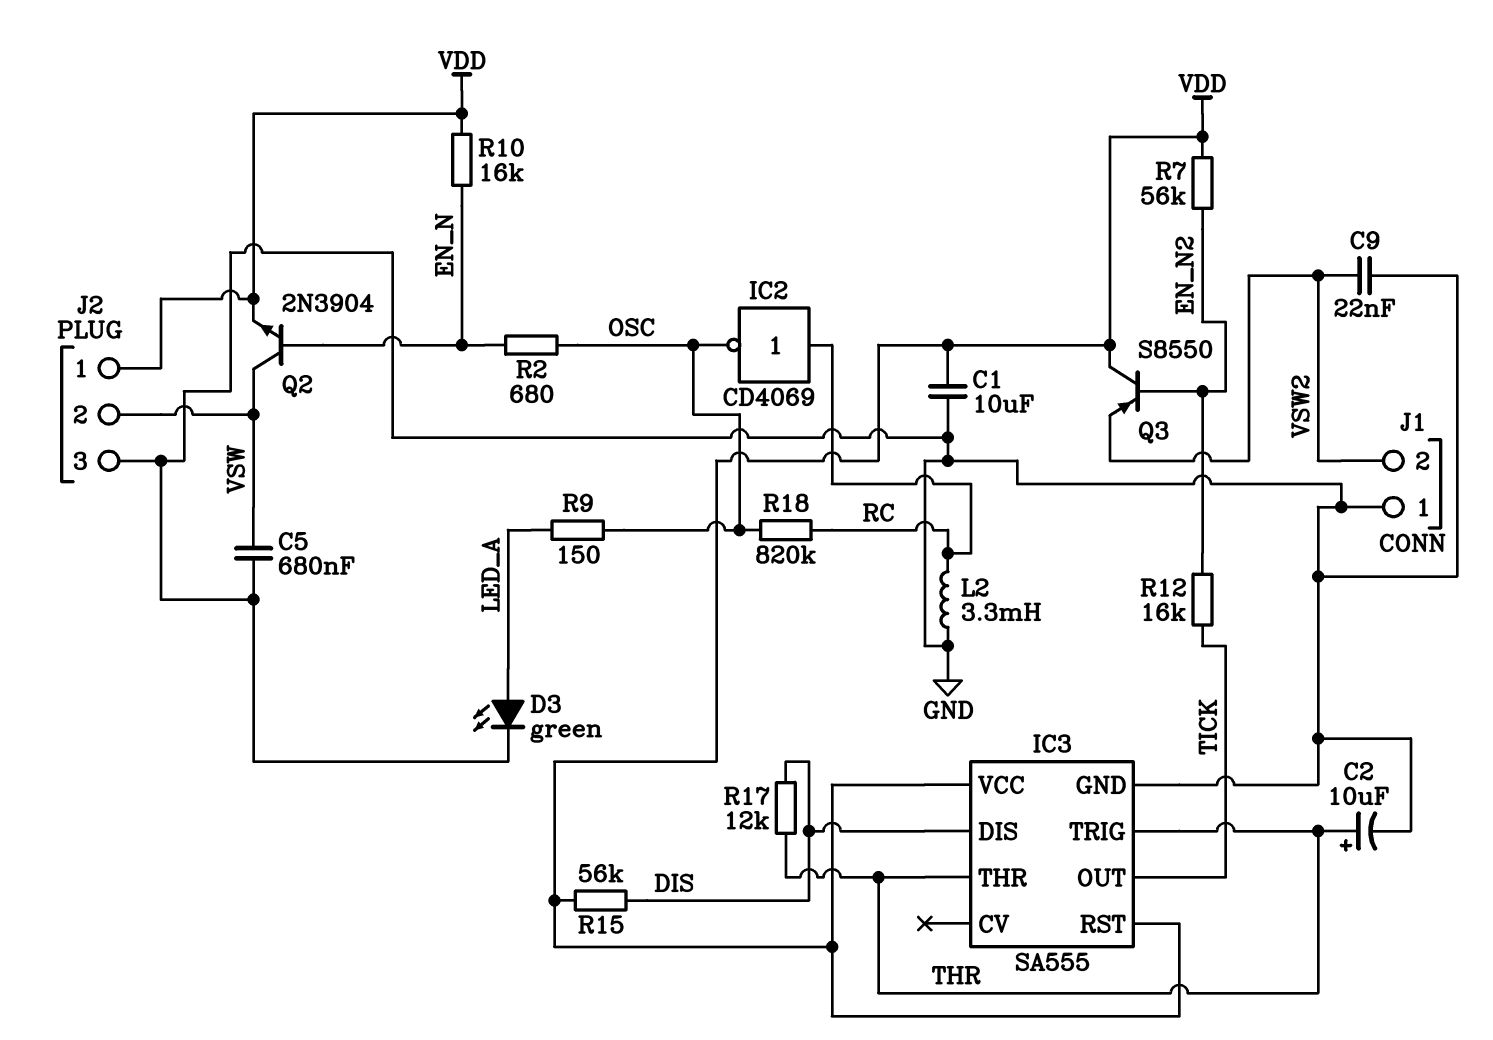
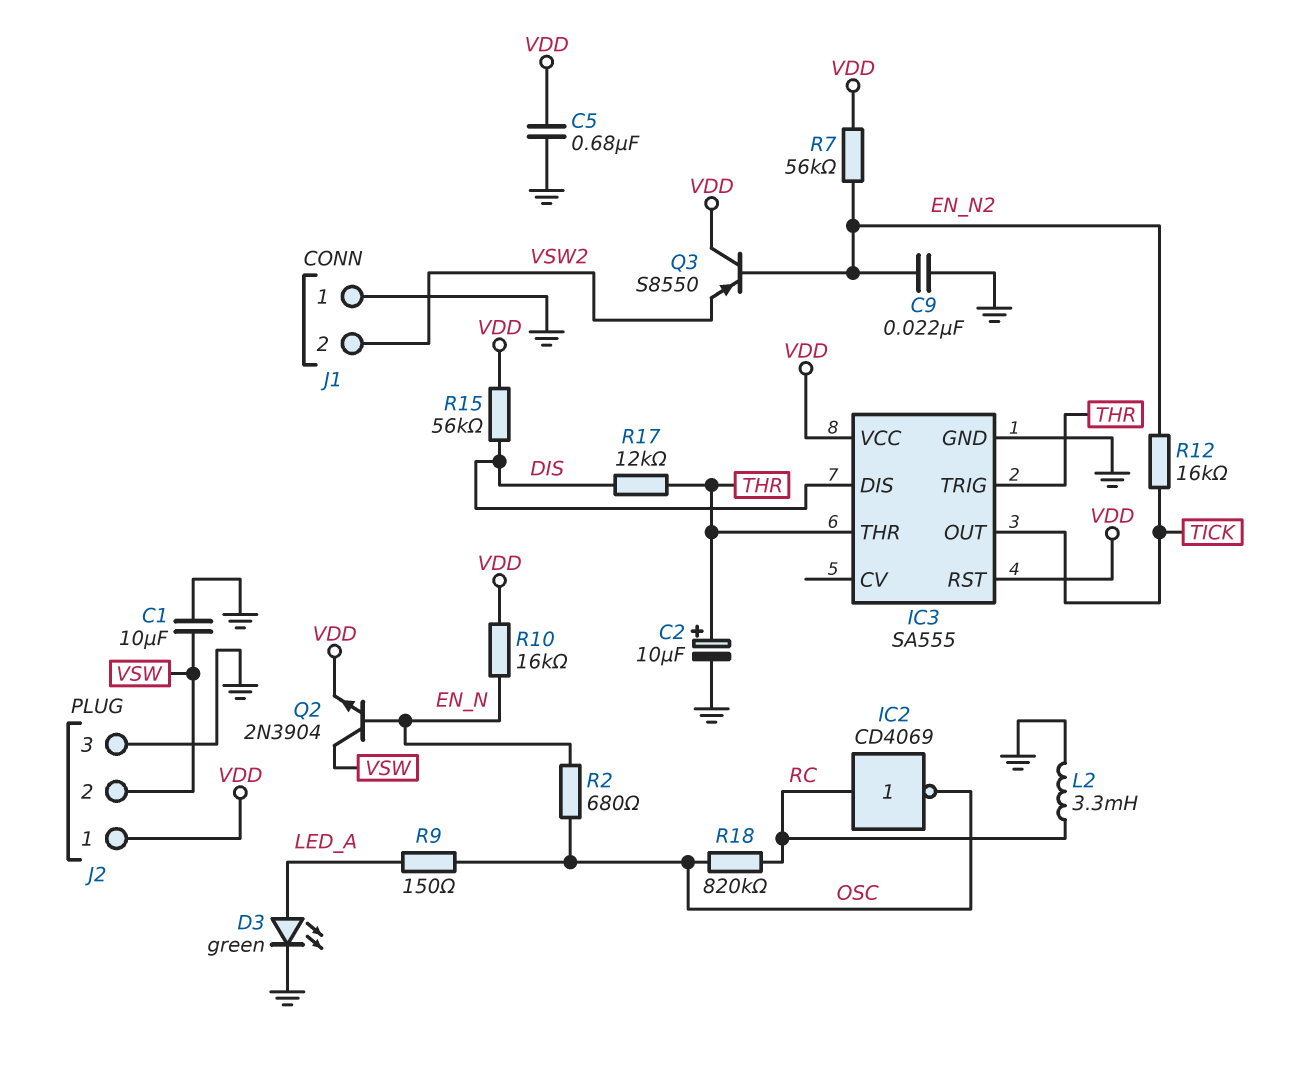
C1: 10uF (GND, VDD) -> 10uF (GND, VSW)
C5: 680nF (GND, VSW) -> 680nF (GND, VDD)
C9: 22nF (GND, VSW2) -> 22nF (EN_N2, GND)

